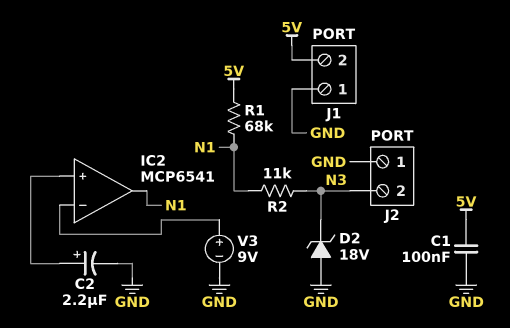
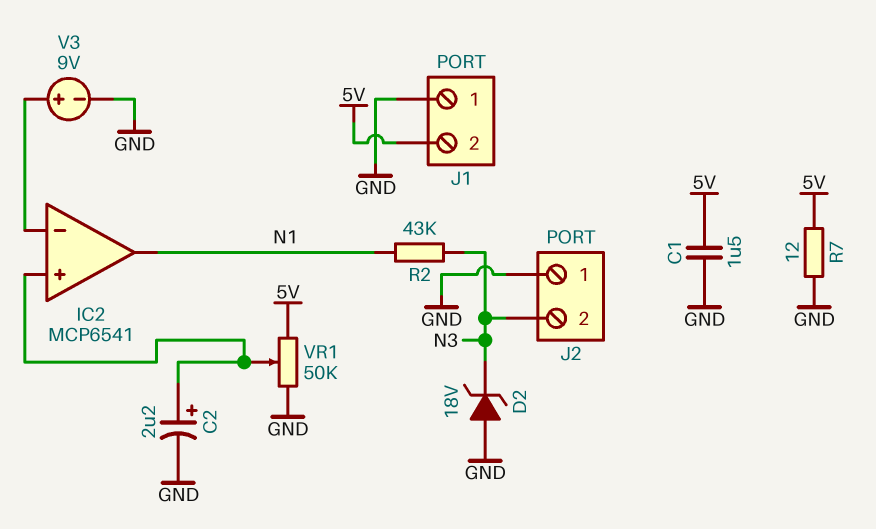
C1: 100nF (5V, GND) -> 1.5uF (5V, GND)
R1: 68k (5V, N1) -> none
R2: 11k (N1, N3) -> 43k (N1, N3)
R7: none -> 12 (5V, GND)
VR1: none -> 50k (5V, GND, wiper IC2/in+)

